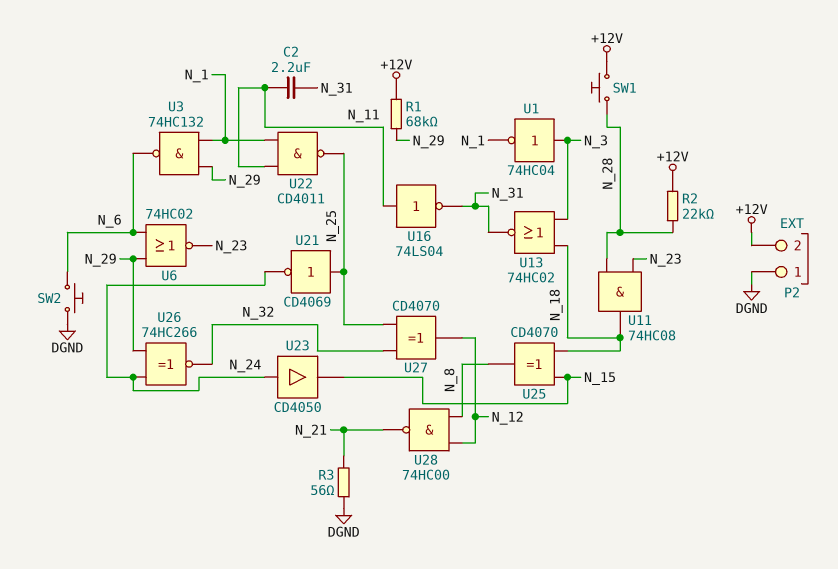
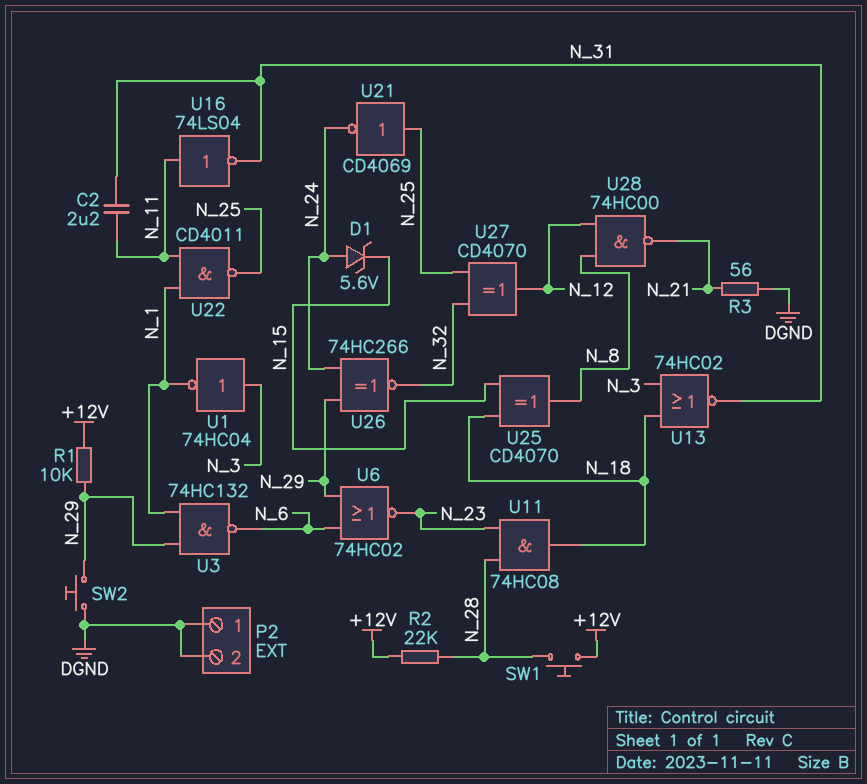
D1: none -> zener 5.6V (A N_24, K N_15)
P2 pin 2: +12V -> DGND
R1: 68k (+12V, N_29) -> 10k (+12V, N_29)
SW2: button (DGND, N_6) -> button (DGND, N_29)
U23: buffer CD4050 (in N_24, out N_15) -> none

